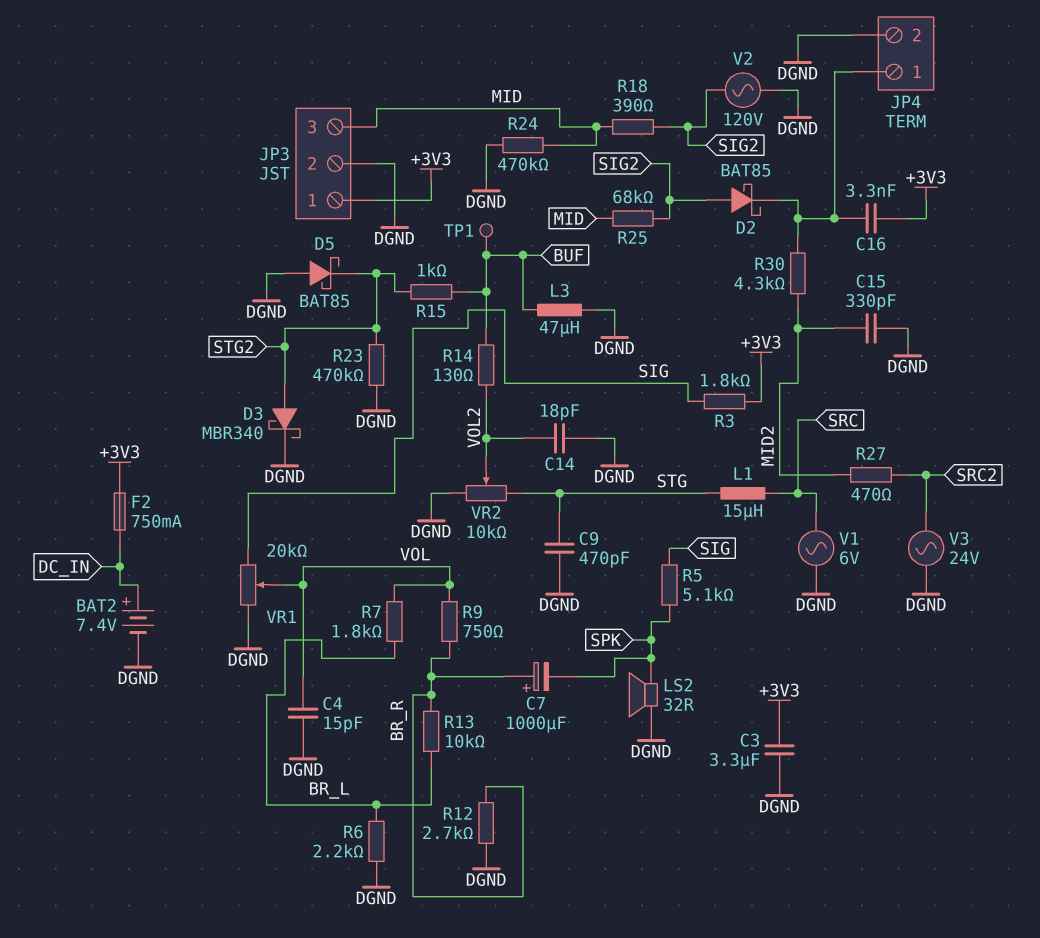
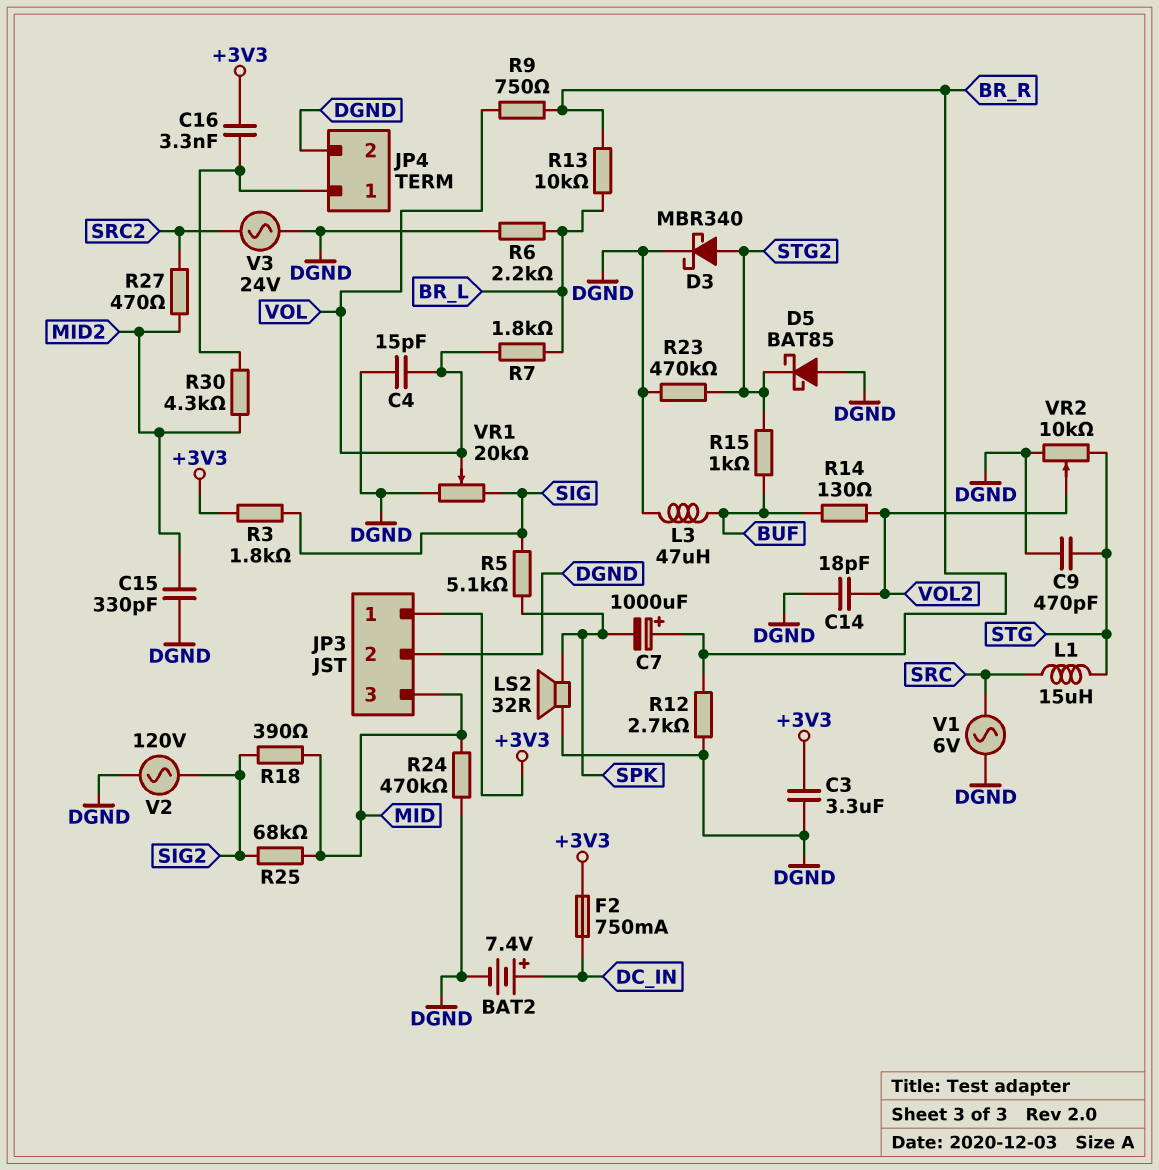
D2: schottky BAT85 (A SIG2, K JP4/1) -> none
TP1: test point (BUF) -> none

